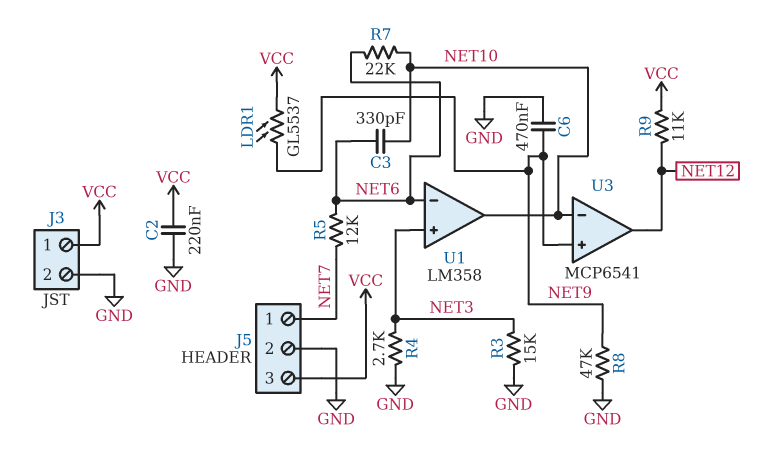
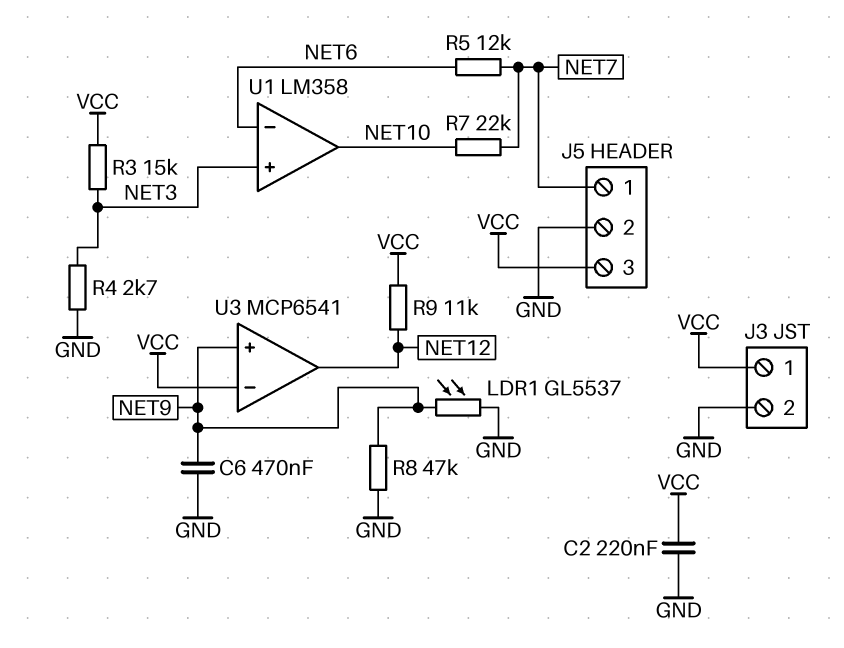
C3: 330pF (NET6, NET10) -> none
LDR1: GL5537 (NET9, VCC) -> GL5537 (GND, NET9)
R3: 15k (GND, NET3) -> 15k (NET3, VCC)
R7: 22k (NET6, NET10) -> 22k (NET7, NET10)
U3 pin in-: NET10 -> VCC

